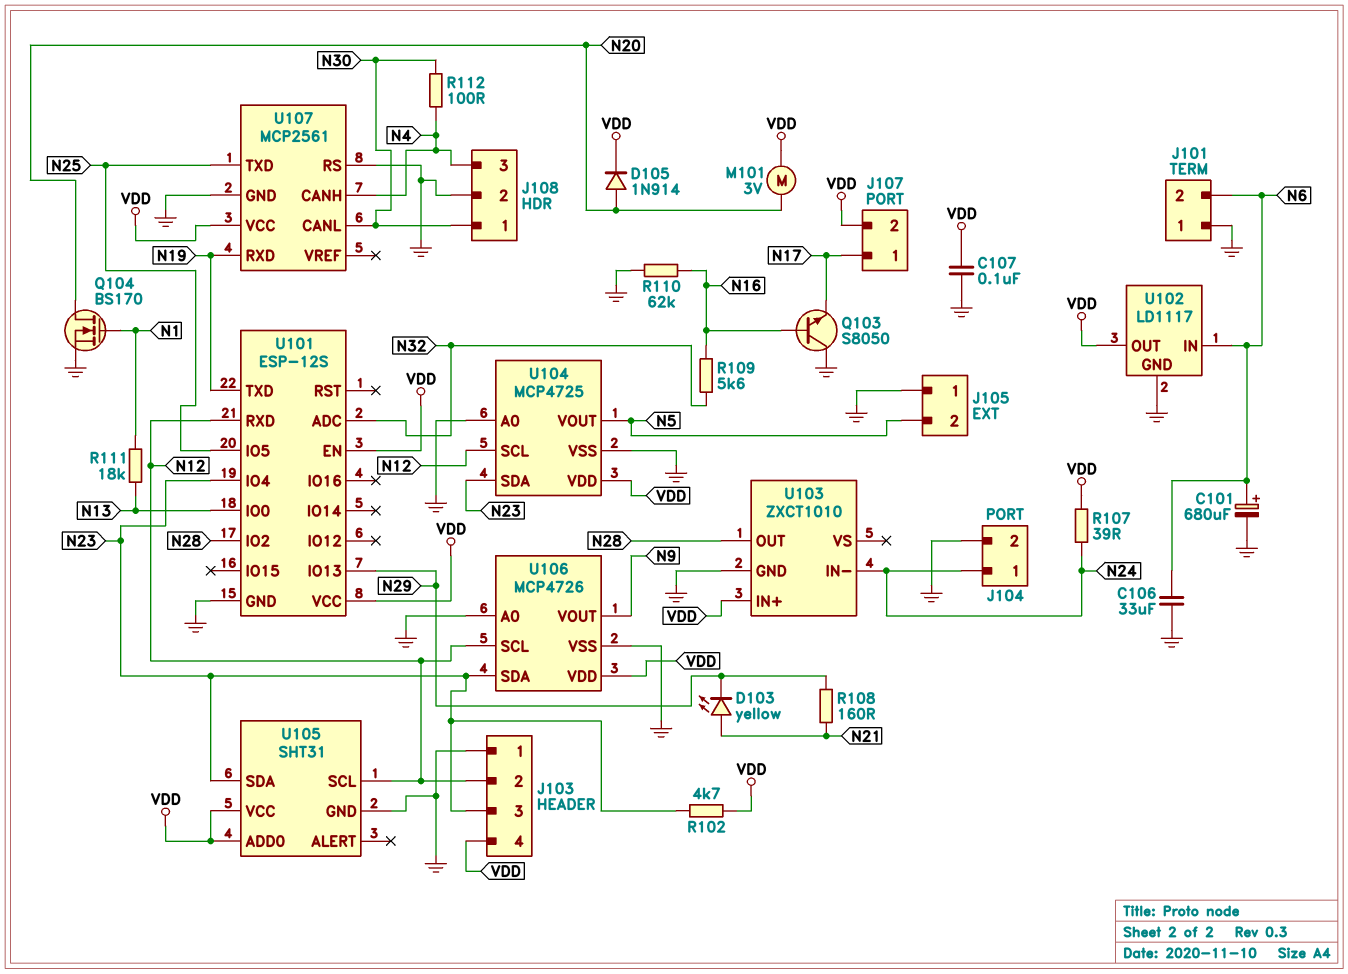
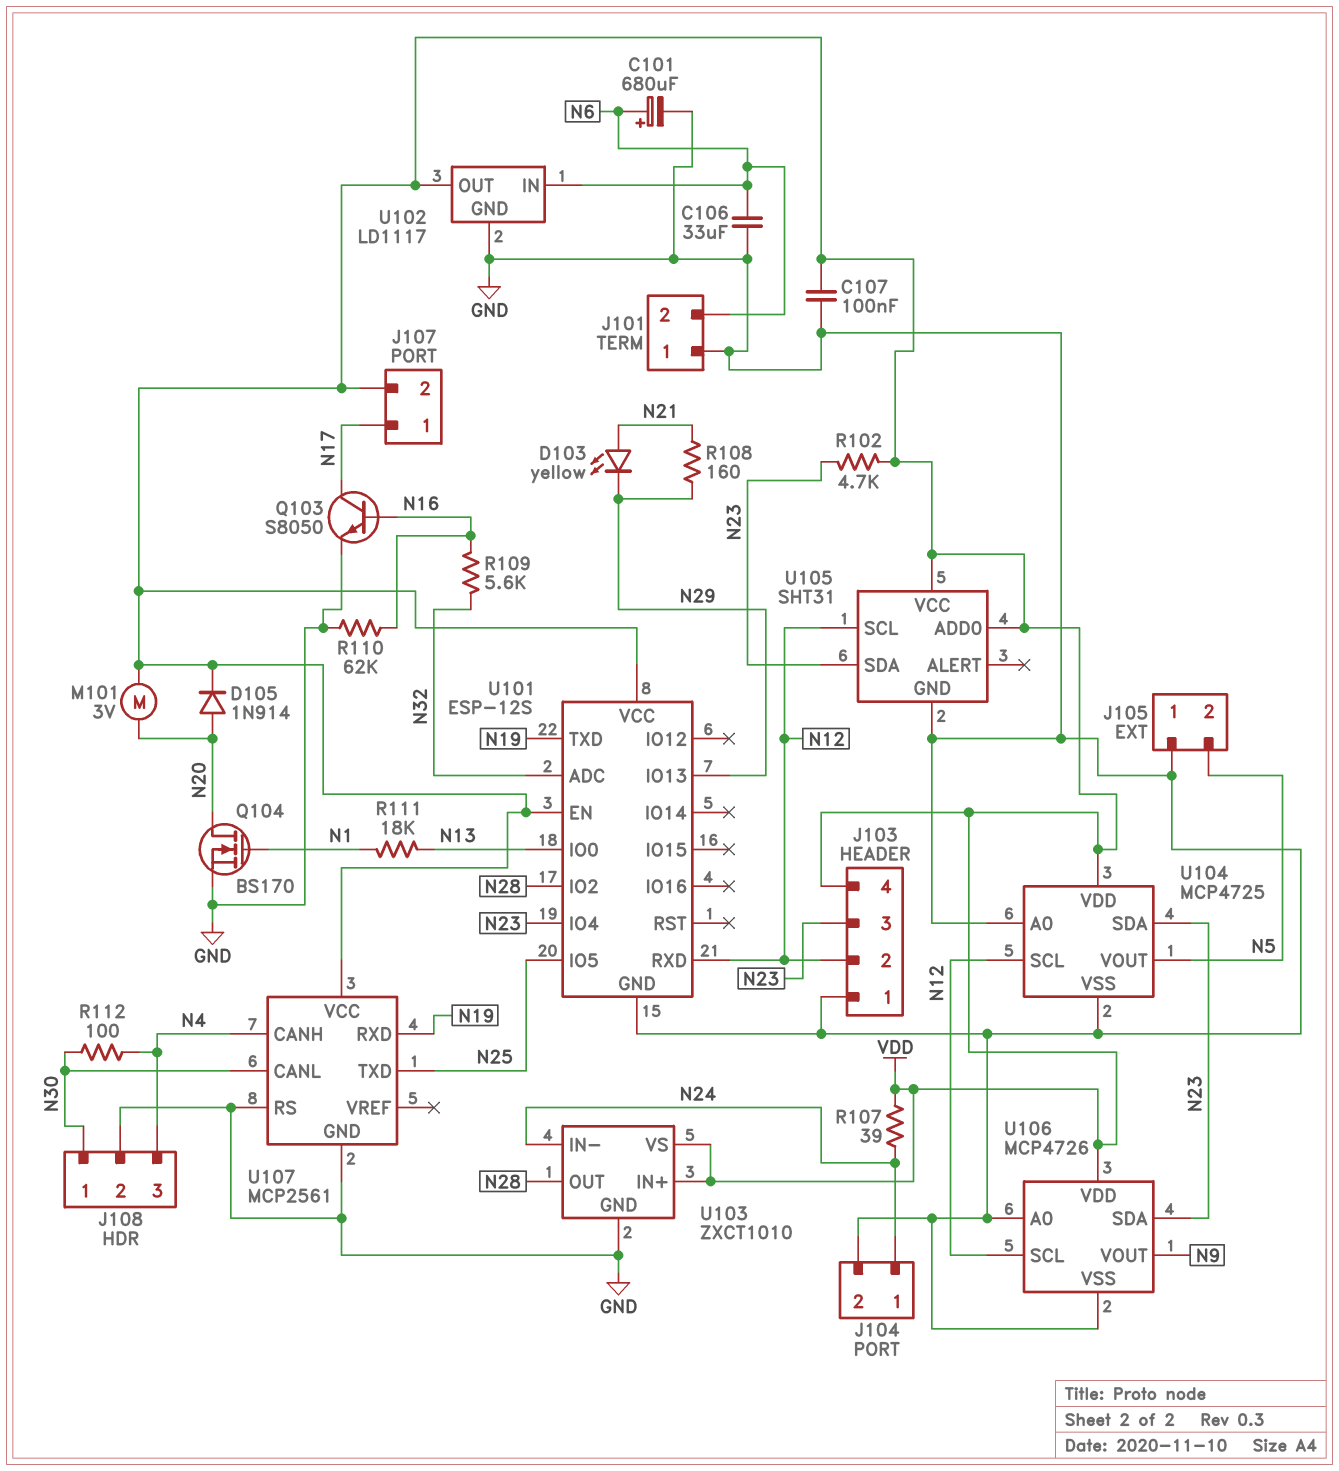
Q103: NPN S8050 (B N16, C GND, E N17) -> NPN S8050 (B N16, C N17, E GND)
U103 pin VS: none -> VDD

